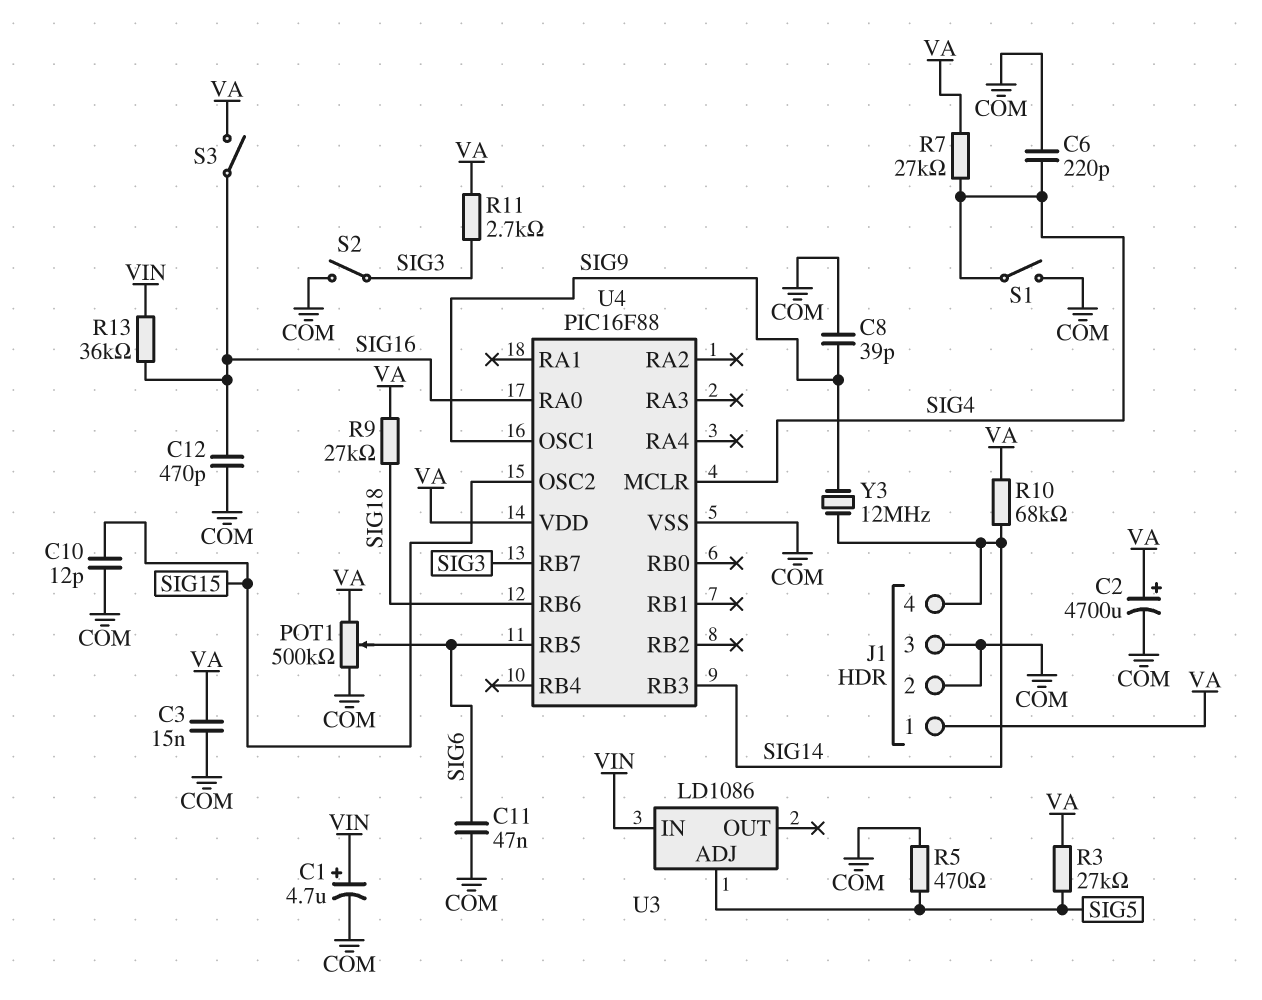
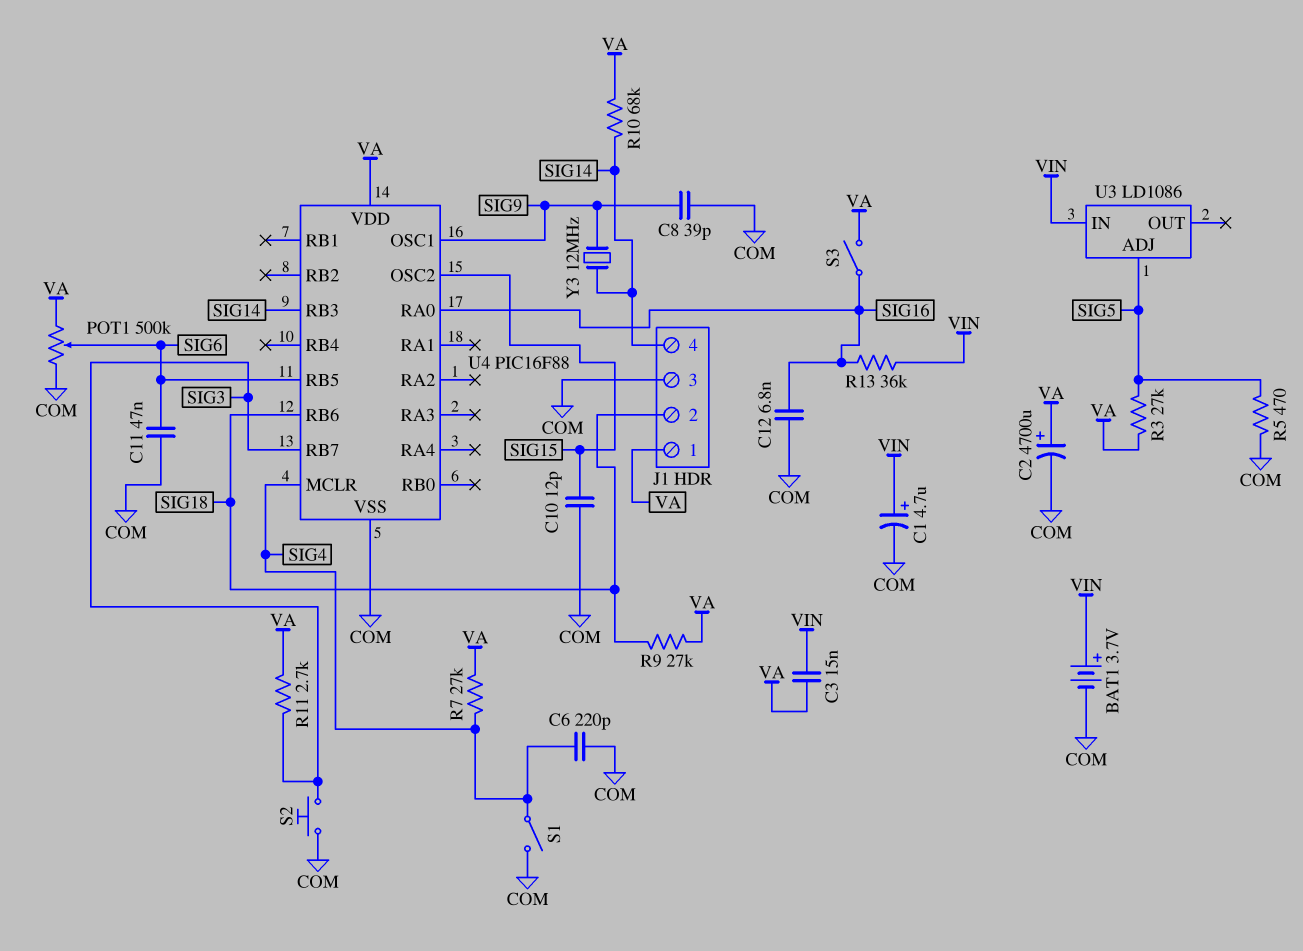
BAT1: none -> 3.7V (plus VIN, minus COM)
C3: 15nF (COM, VA) -> 15nF (VA, VIN)
C12: 470pF (COM, SIG16) -> 6.8nF (COM, SIG16)
J1 pin 2: COM -> SIG18
S2: switch (COM, SIG3) -> button (COM, SIG3)

